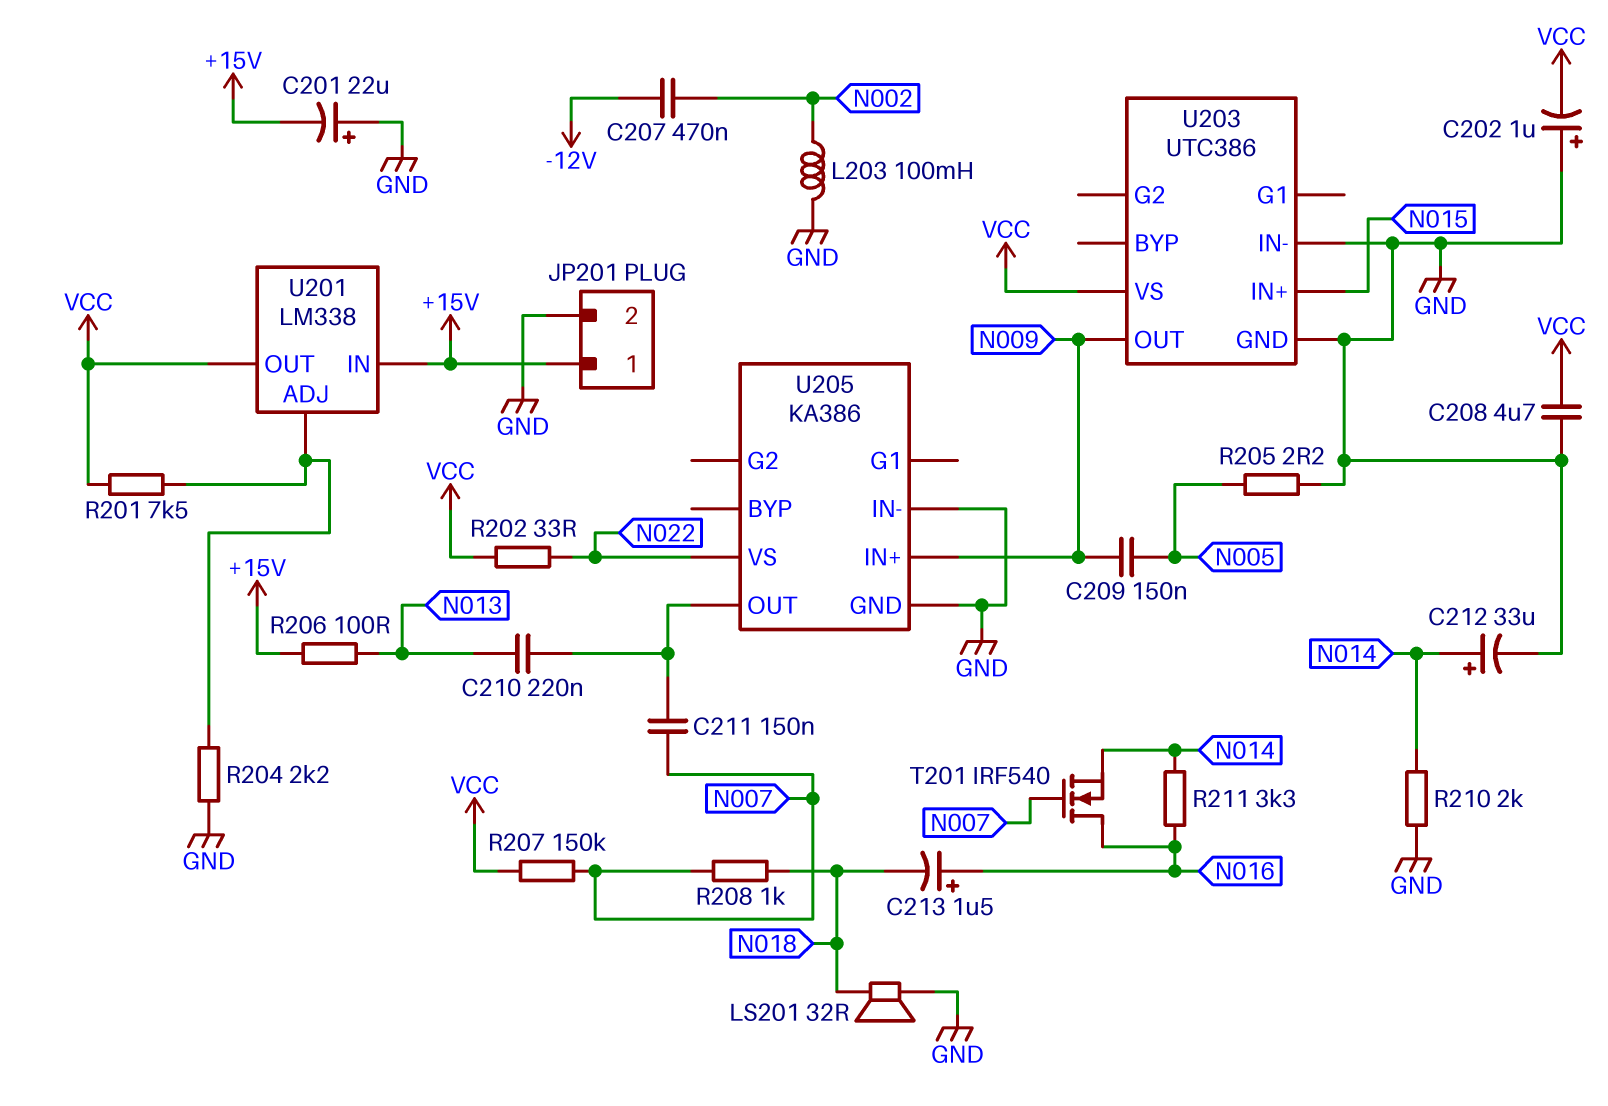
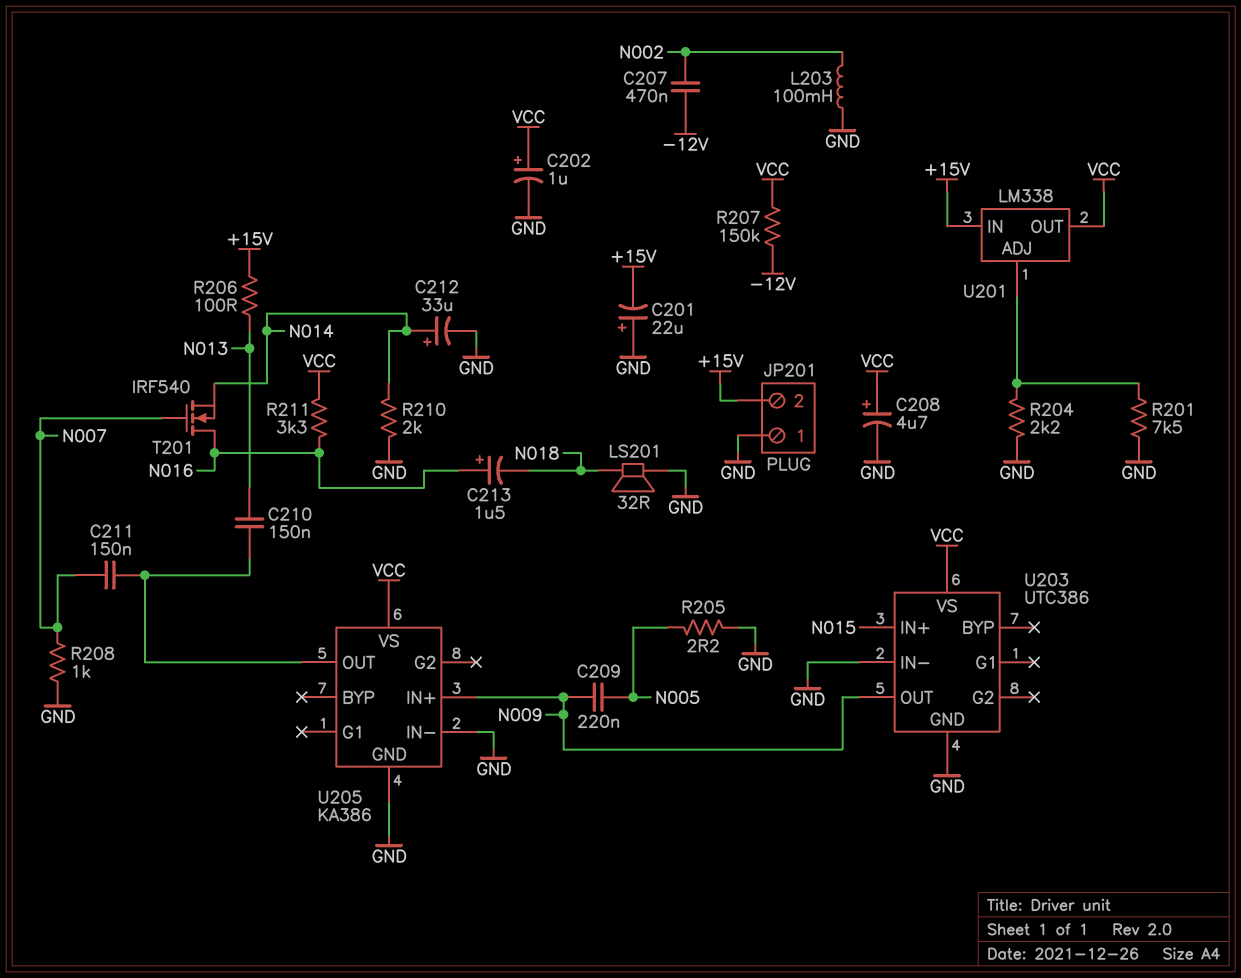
C202: 1uF (plus GND, minus VCC) -> 1uF (plus VCC, minus GND)
C208: 4.7uF (GND, VCC) -> 4.7uF (plus VCC, minus GND)
C209: 150nF (N005, N009) -> 220nF (N005, N009)
C210: 220nF (N013, U205/OUT) -> 150nF (N013, U205/OUT)
JP201 pin 1: +15V -> GND
JP201 pin 2: GND -> +15V
R201: 7.5k (U201/ADJ, VCC) -> 7.5k (GND, U201/ADJ)
R202: 33 (N022, VCC) -> none
R207: 150k (N007, VCC) -> 150k (-12V, VCC)
R208: 1k (N007, N018) -> 1k (GND, N007)
R211: 3.3k (N014, N016) -> 3.3k (N016, VCC)
U205 pin VS: N022 -> VCC

